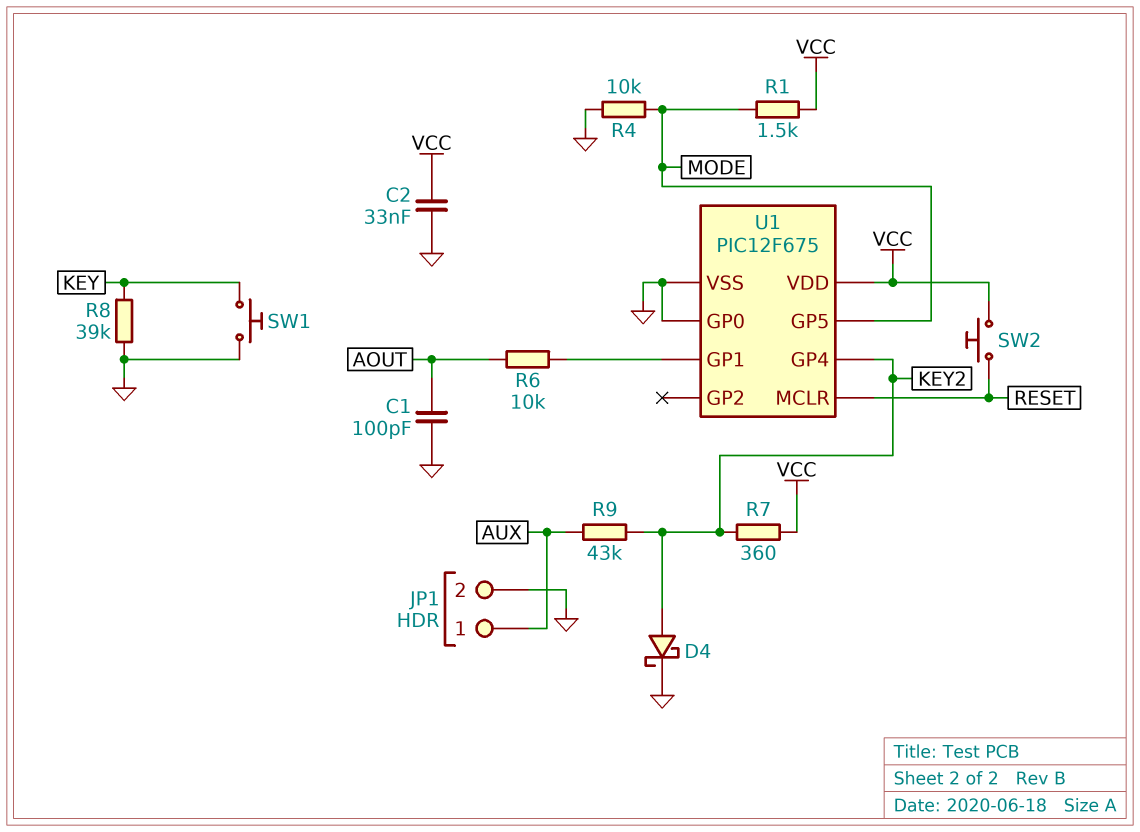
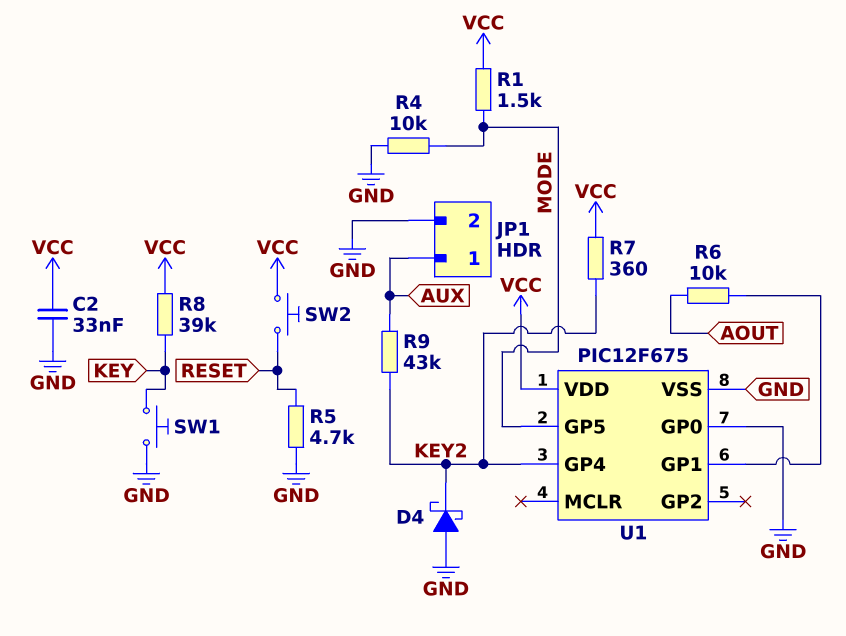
C1: 100pF (AOUT, GND) -> none
D4: schottky (A KEY2, K GND) -> schottky (A GND, K KEY2)
R5: none -> 4.7k (GND, RESET)
R8: 39k (GND, KEY) -> 39k (KEY, VCC)
U1 pin MCLR: RESET -> none

